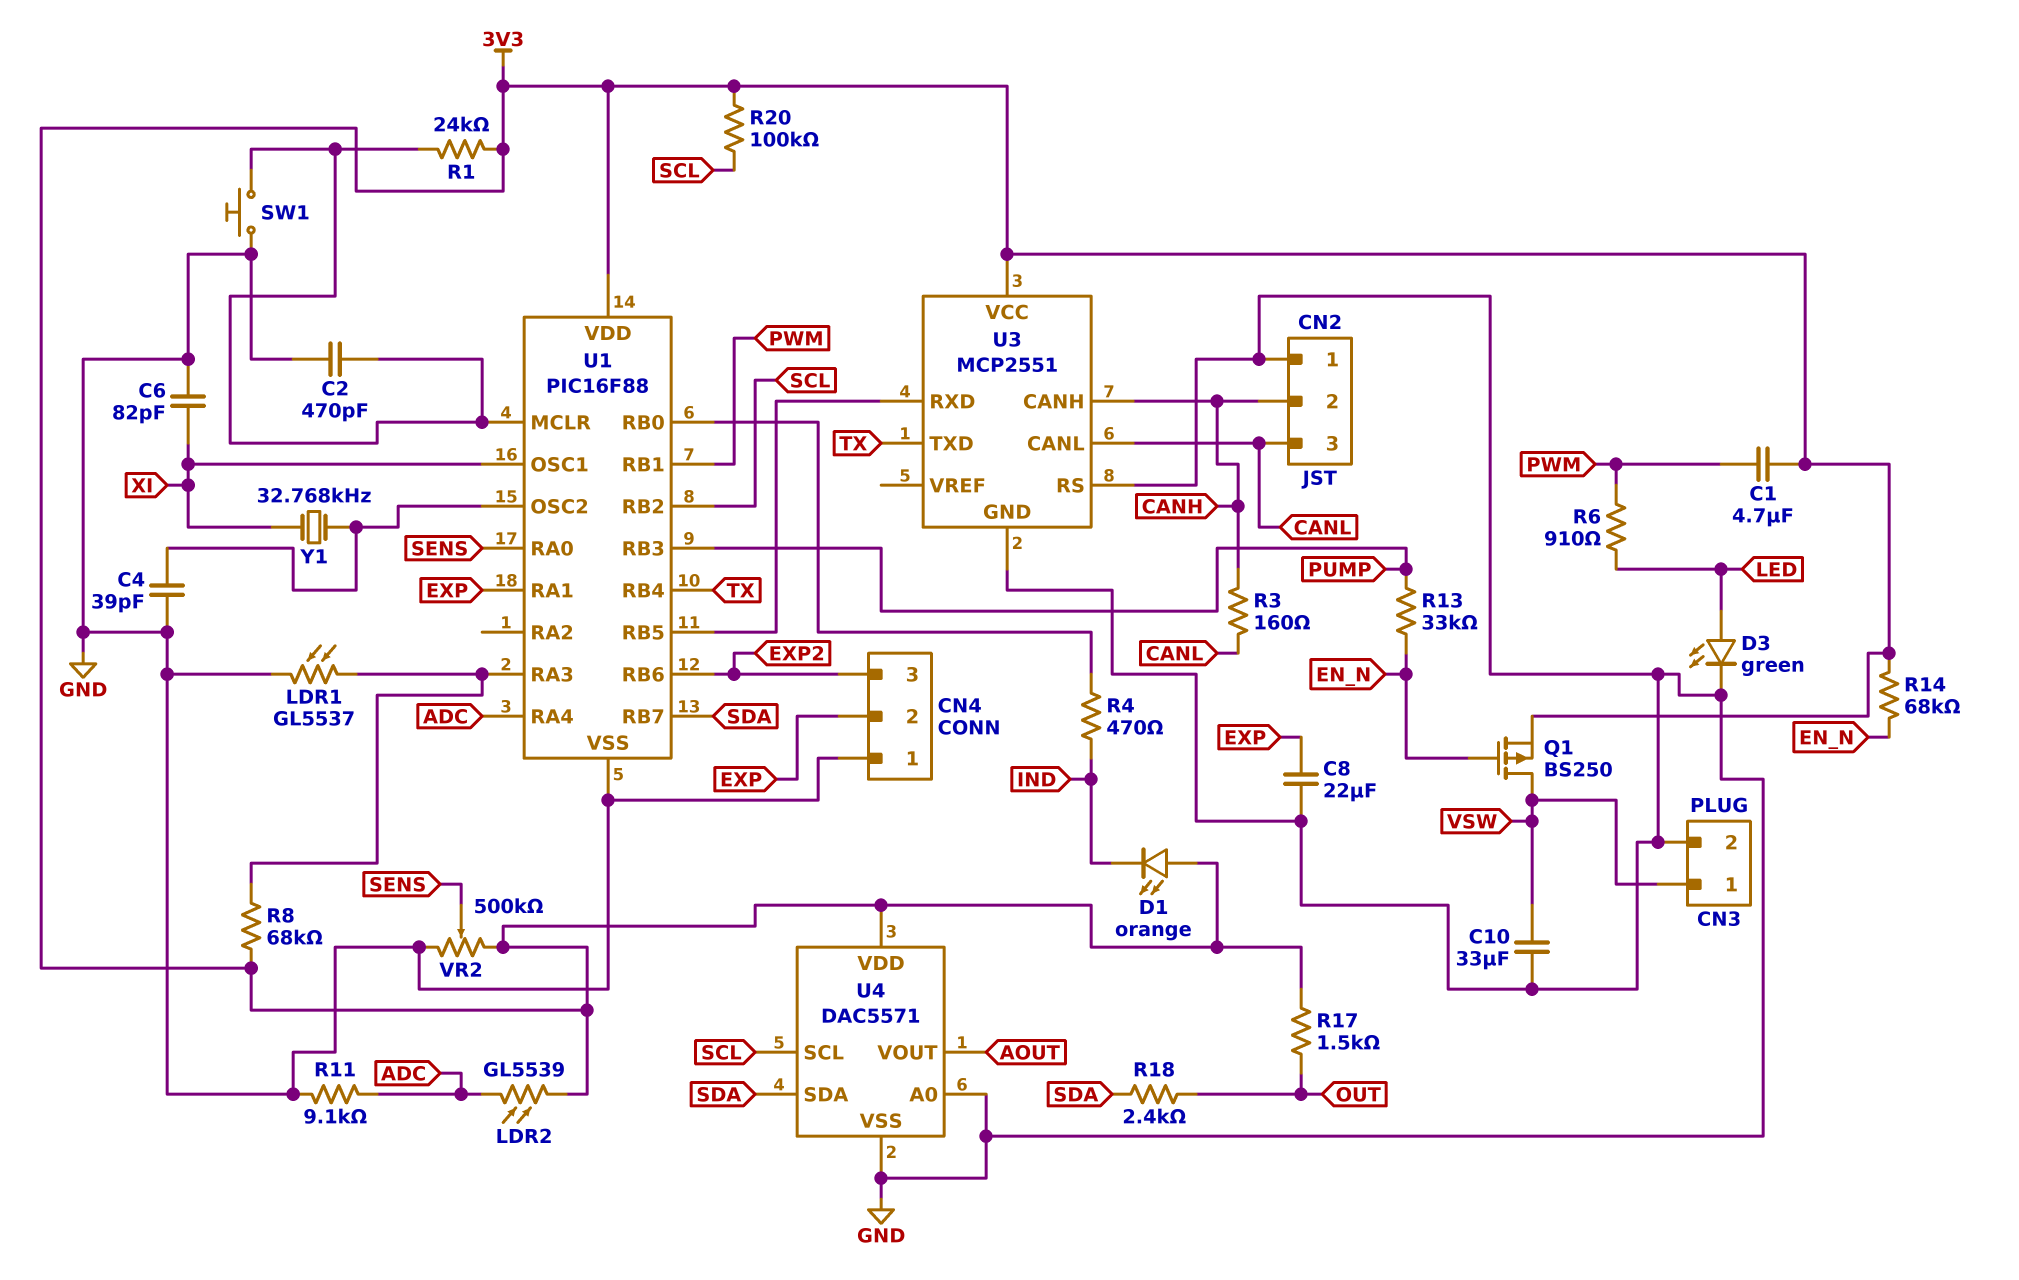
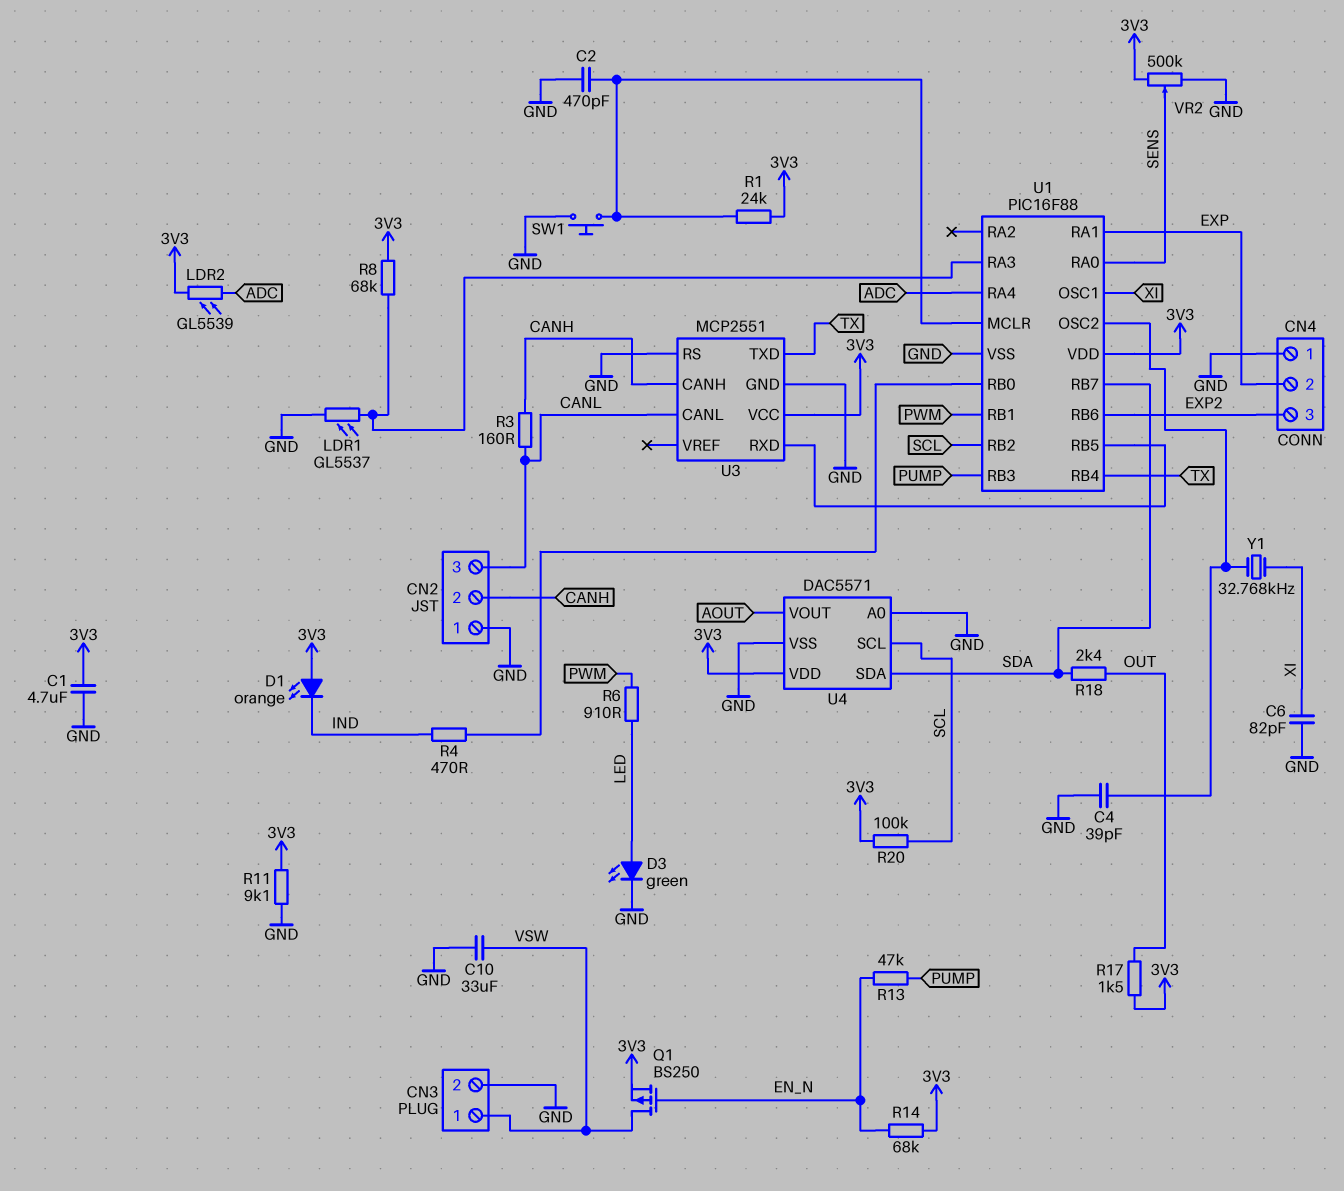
C1: 4.7uF (3V3, PWM) -> 4.7uF (3V3, GND)
C8: 22uF (EXP, GND) -> none
R11: 9.1k (ADC, GND) -> 9.1k (3V3, GND)
R13: 33k (EN_N, PUMP) -> 47k (EN_N, PUMP)

